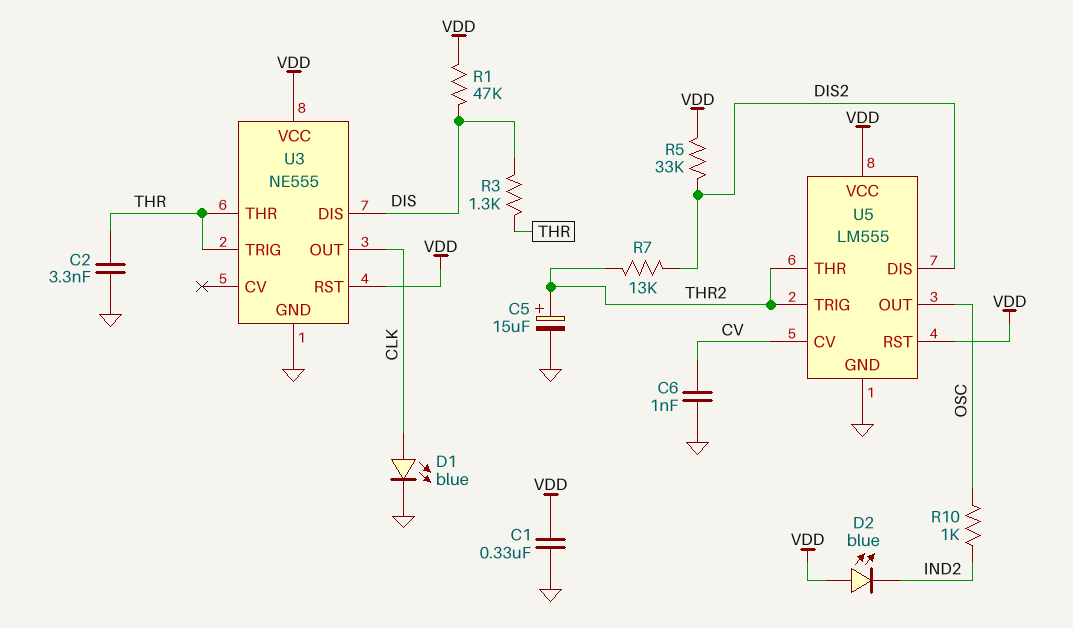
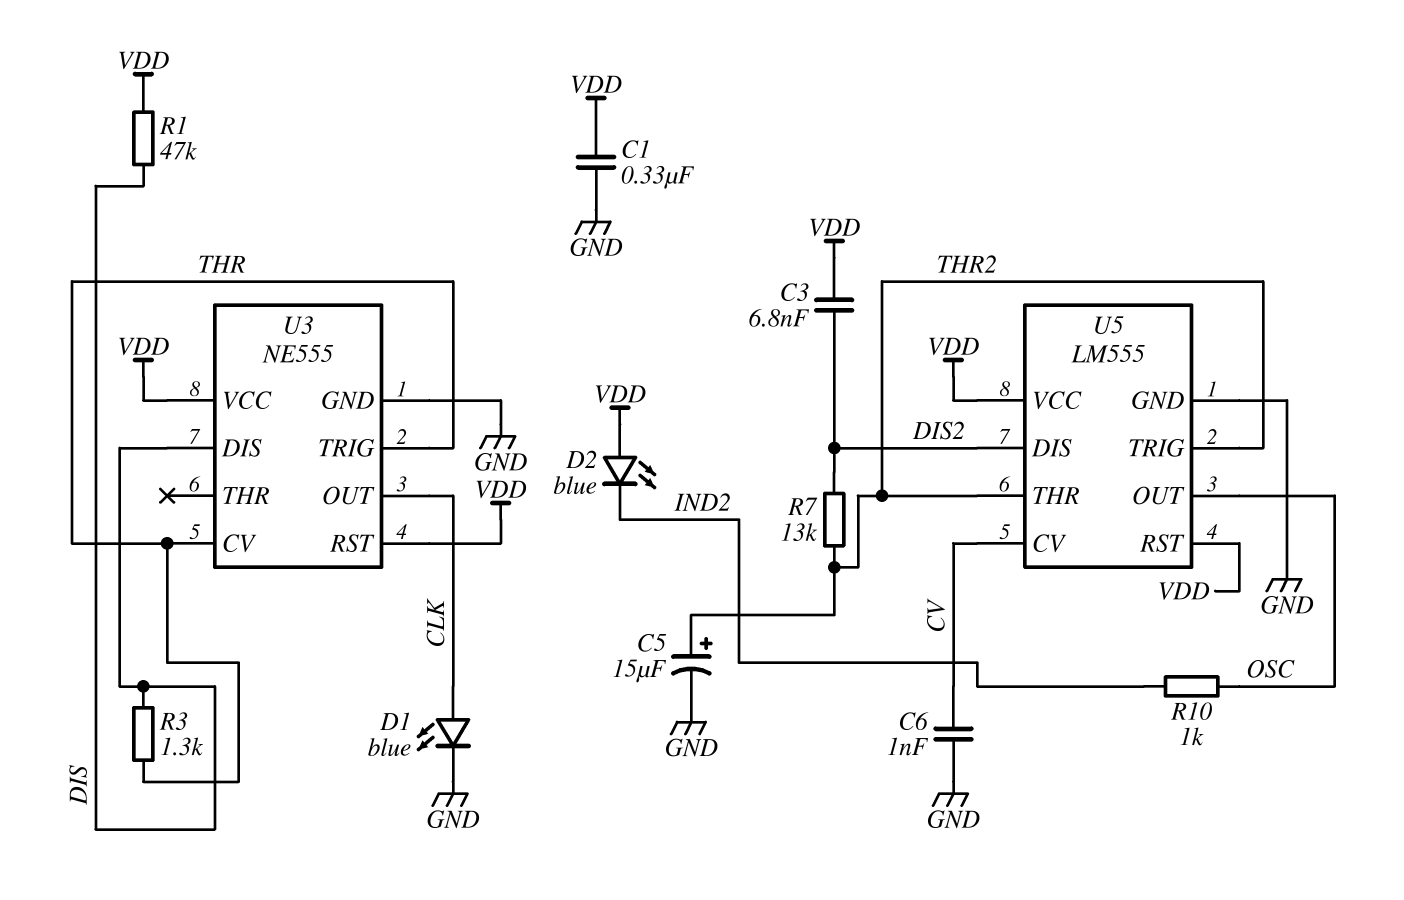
C2: 3.3nF (GND, THR) -> none
C3: none -> 6.8nF (DIS2, VDD)
R5: 33k (DIS2, VDD) -> none
U3 pin CV: none -> THR
U3 pin THR: THR -> none

